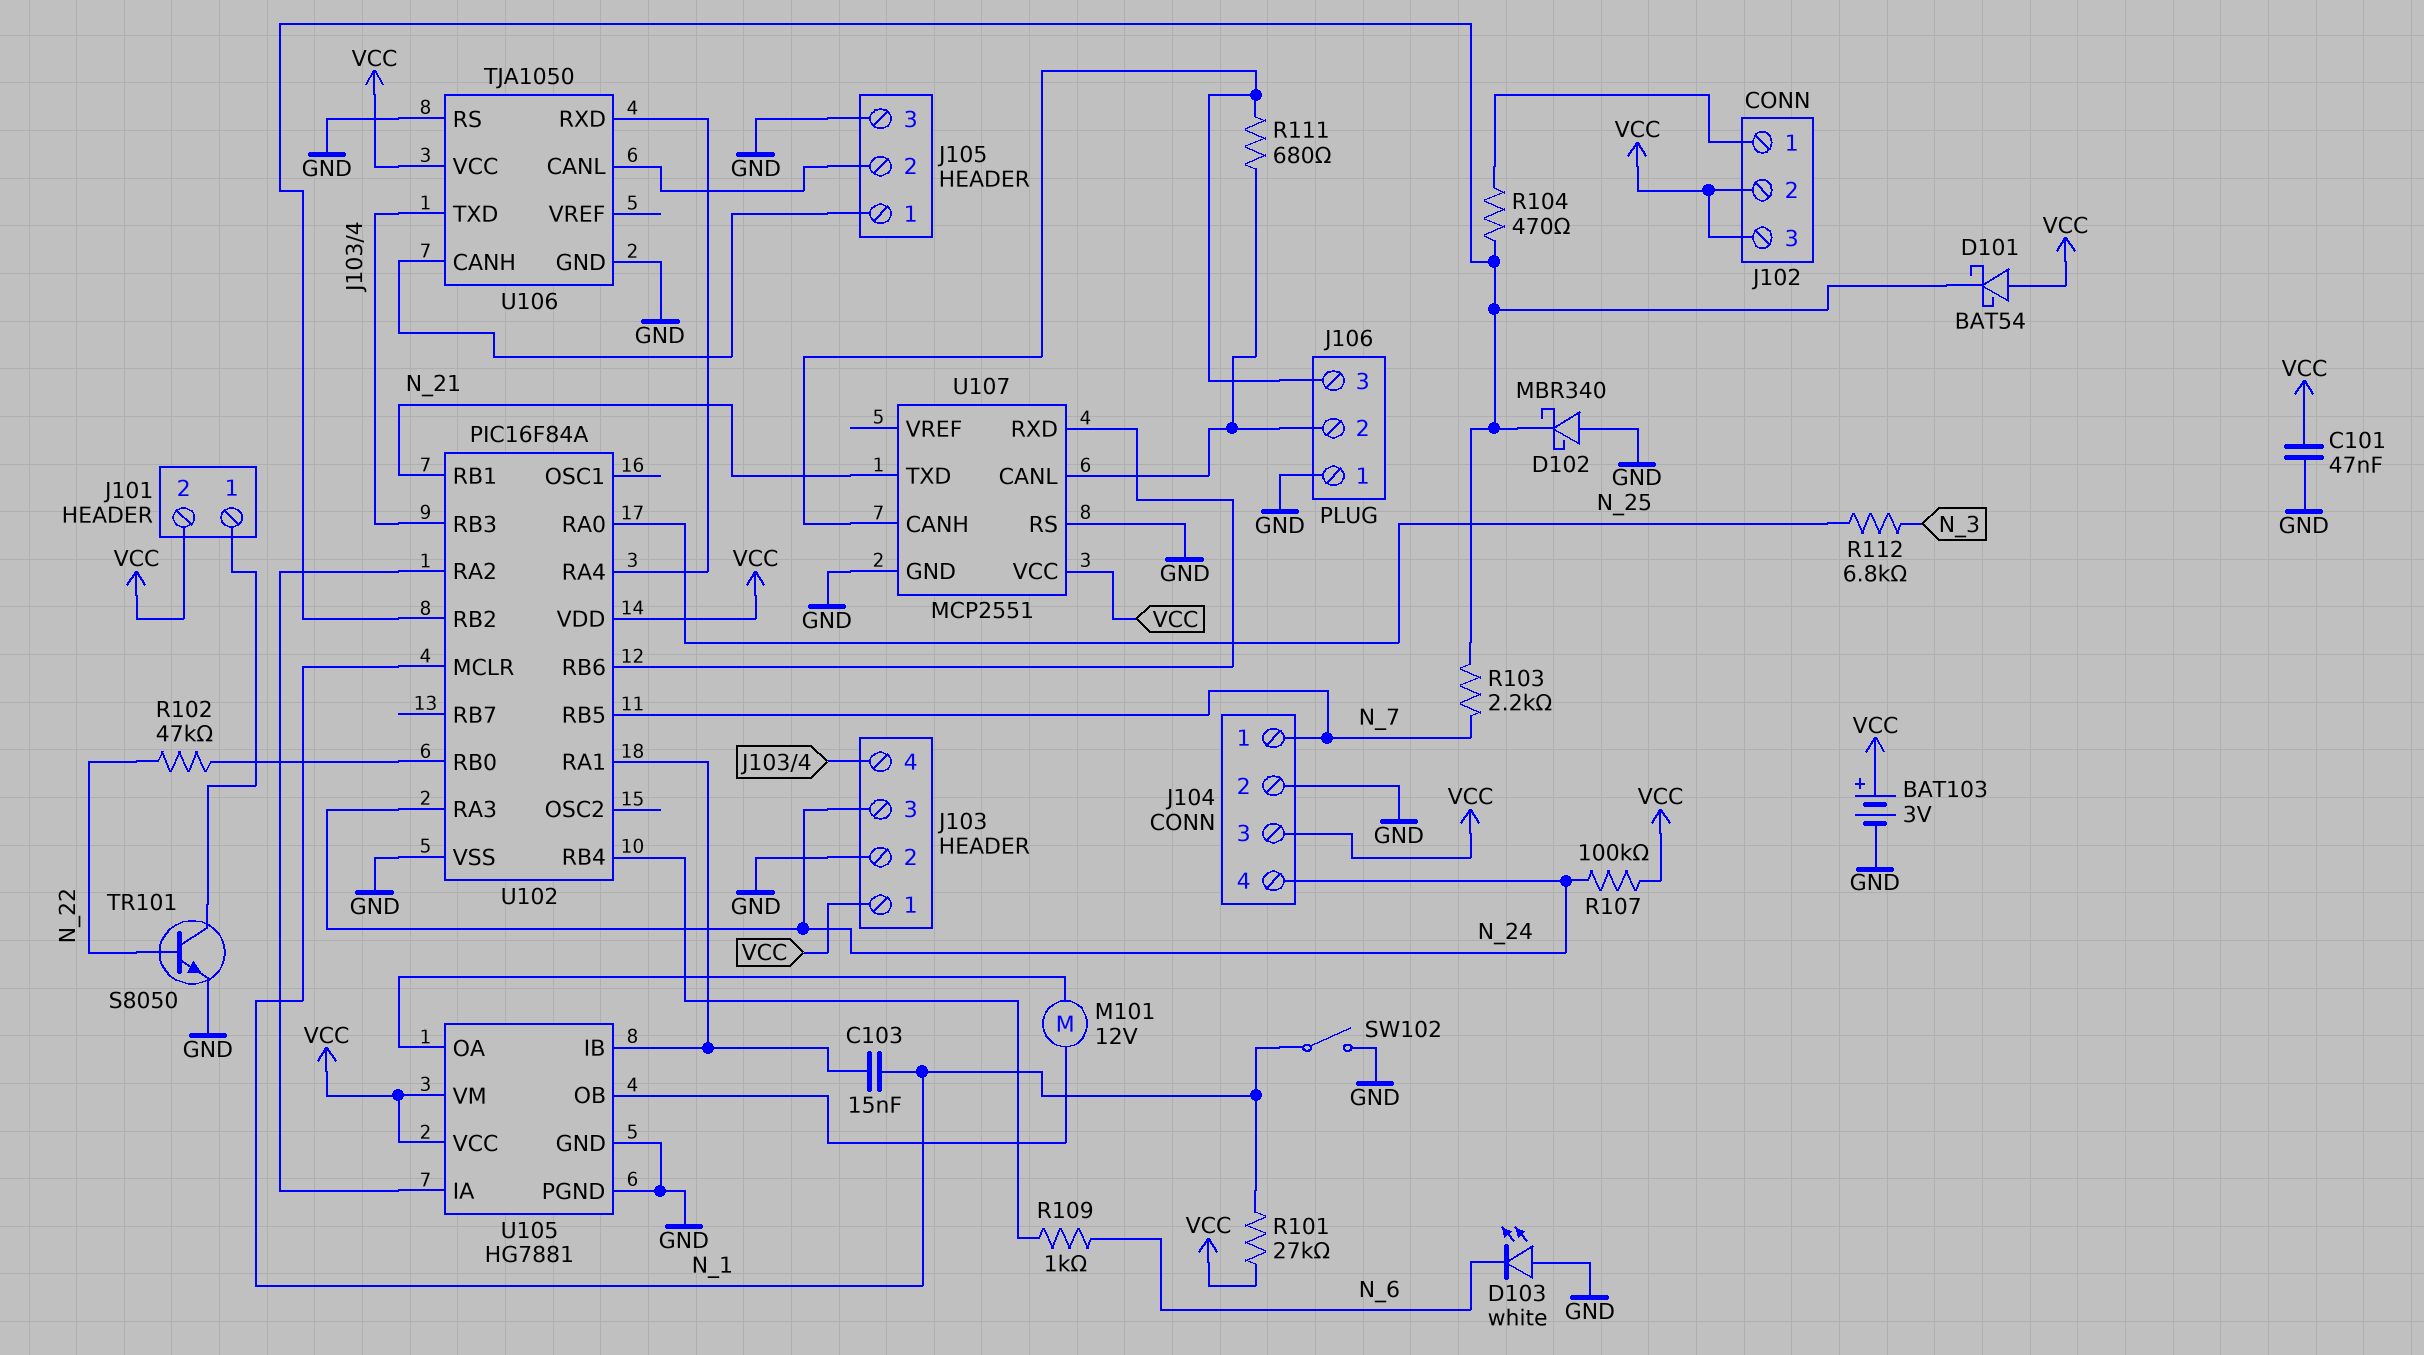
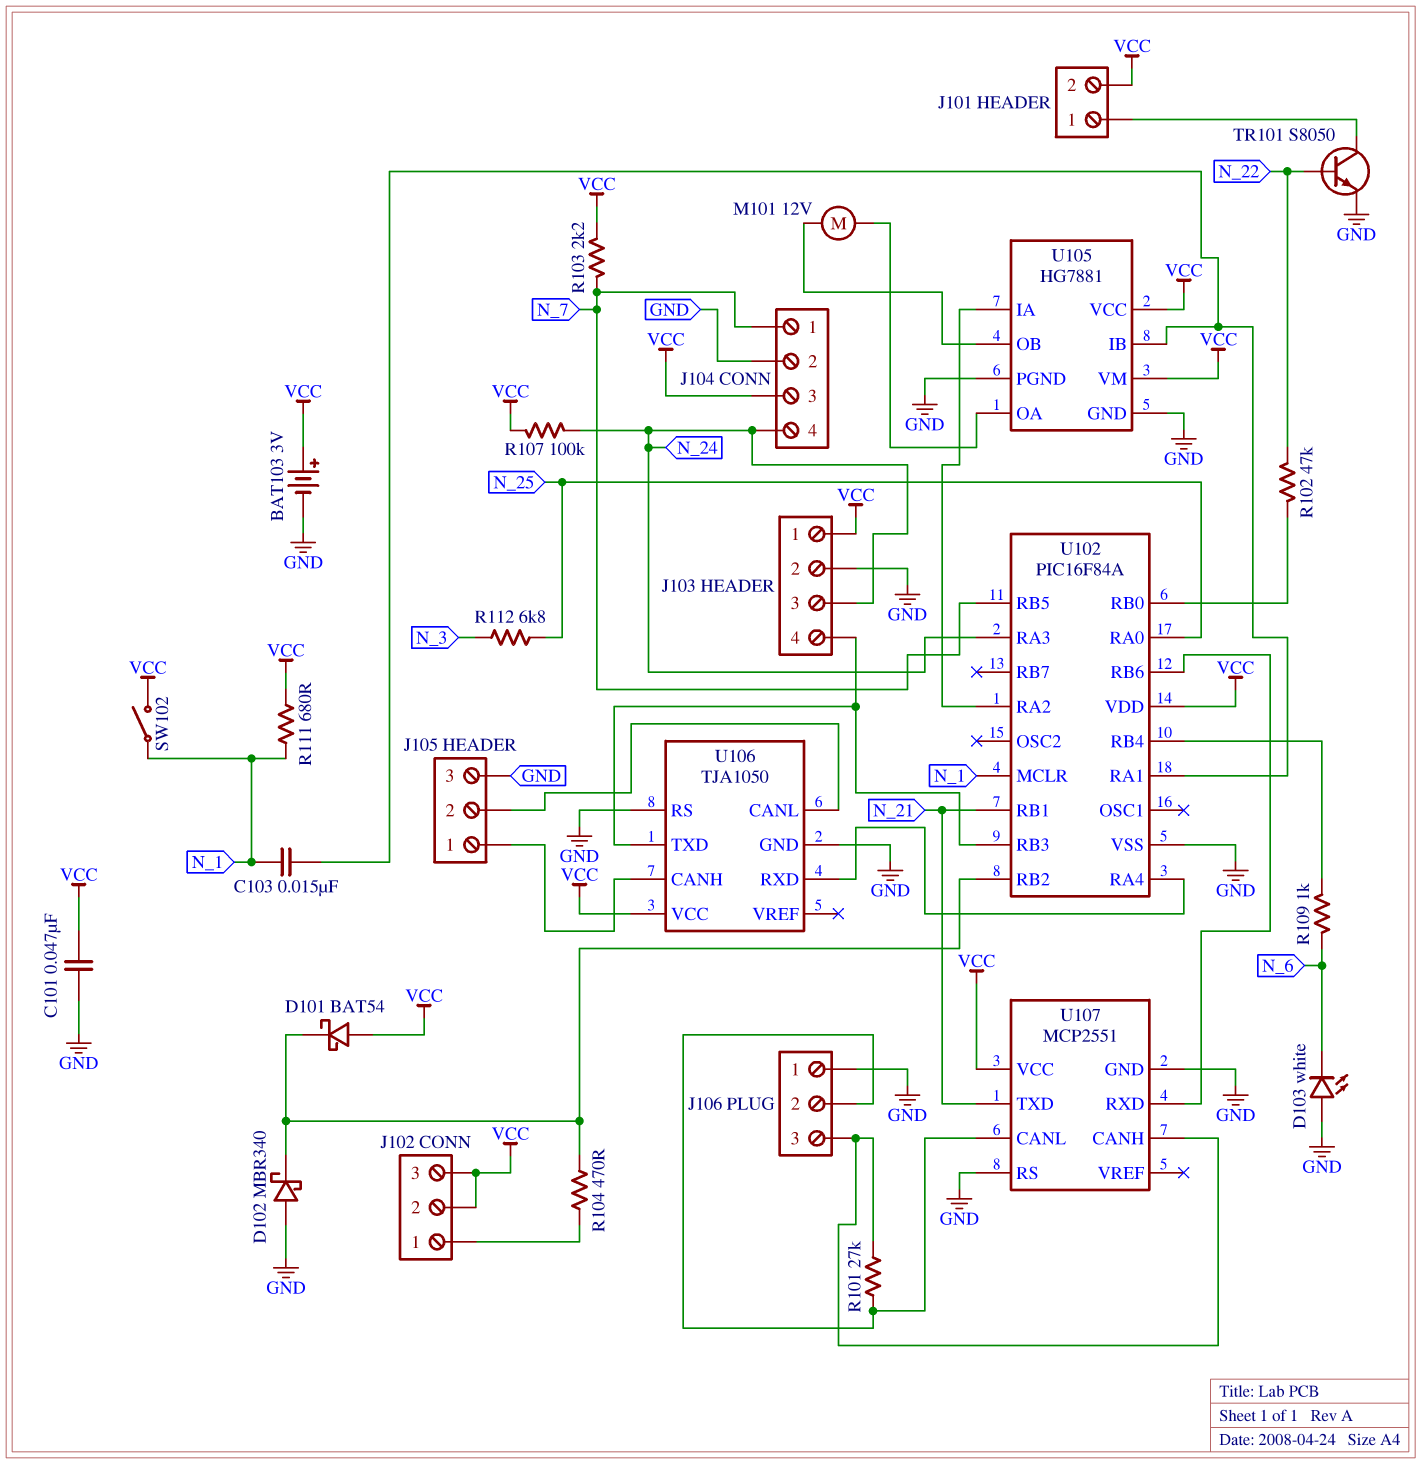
R101: 27k (N_1, VCC) -> 27k (J106/2, J106/3)
R103: 2.2k (N_7, U102/RB2) -> 2.2k (N_7, VCC)
R111: 680 (J106/2, J106/3) -> 680 (N_1, VCC)
SW102: switch (GND, N_1) -> switch (N_1, VCC)

